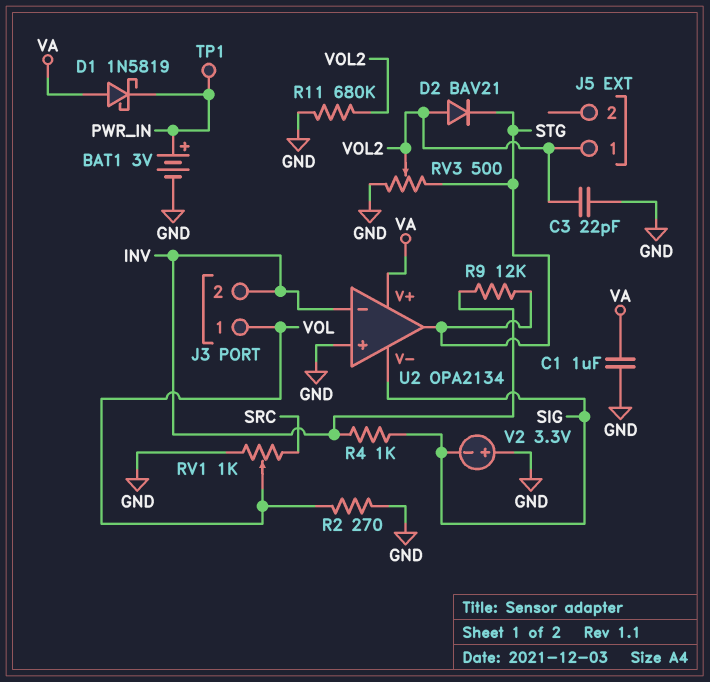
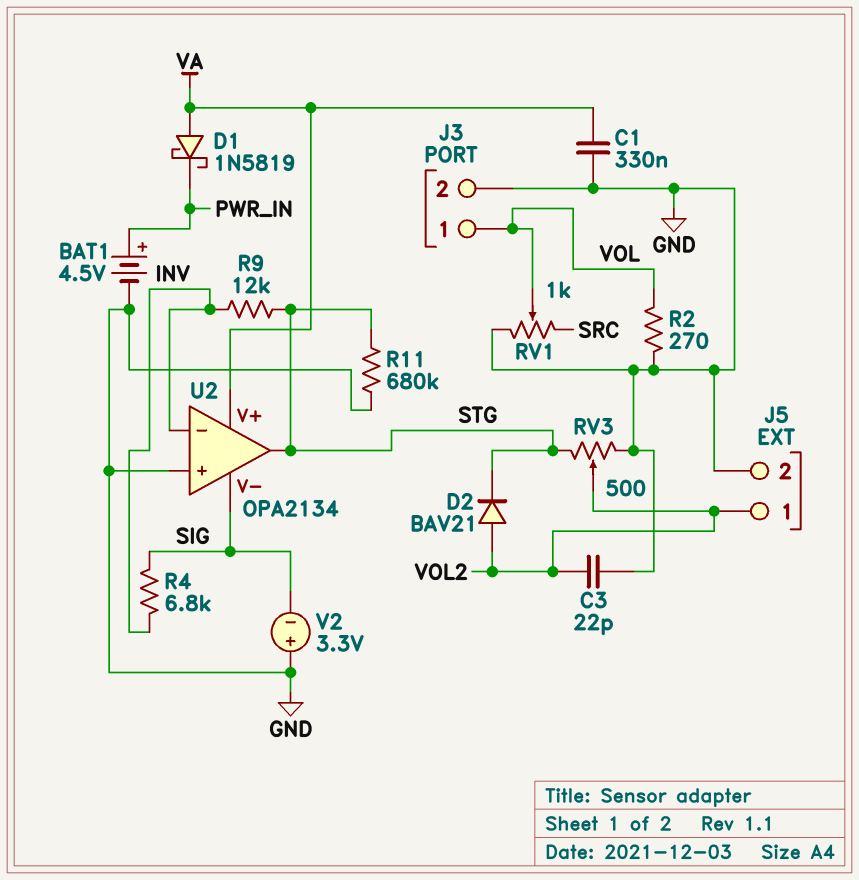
BAT1: 3V (plus PWR_IN, minus GND) -> 4.5V (plus PWR_IN, minus GND)
C1: 1uF (GND, VA) -> 330nF (GND, VA)
J3 pin 2: INV -> GND
J5 pin 2: none -> GND
R4: 1k (INV, SIG) -> 6.8k (INV, SIG)
R11: 680k (GND, VOL2) -> 680k (GND, STG)
TP1: test point (PWR_IN) -> none

